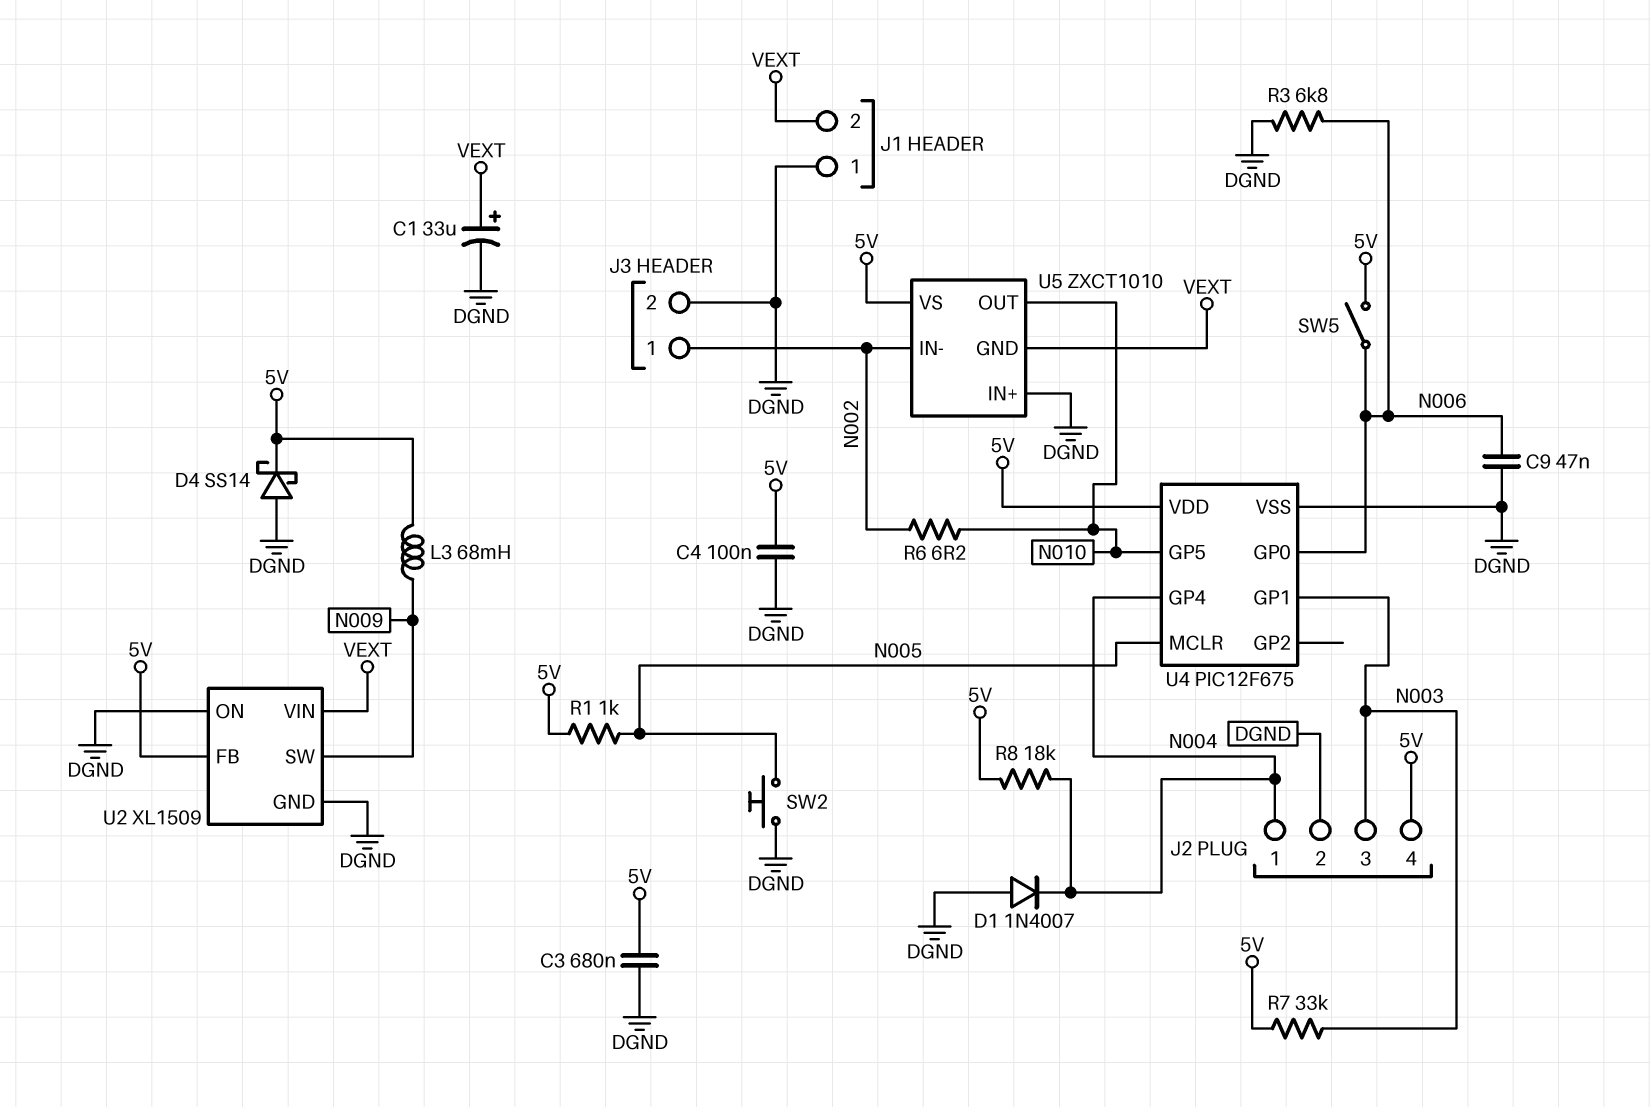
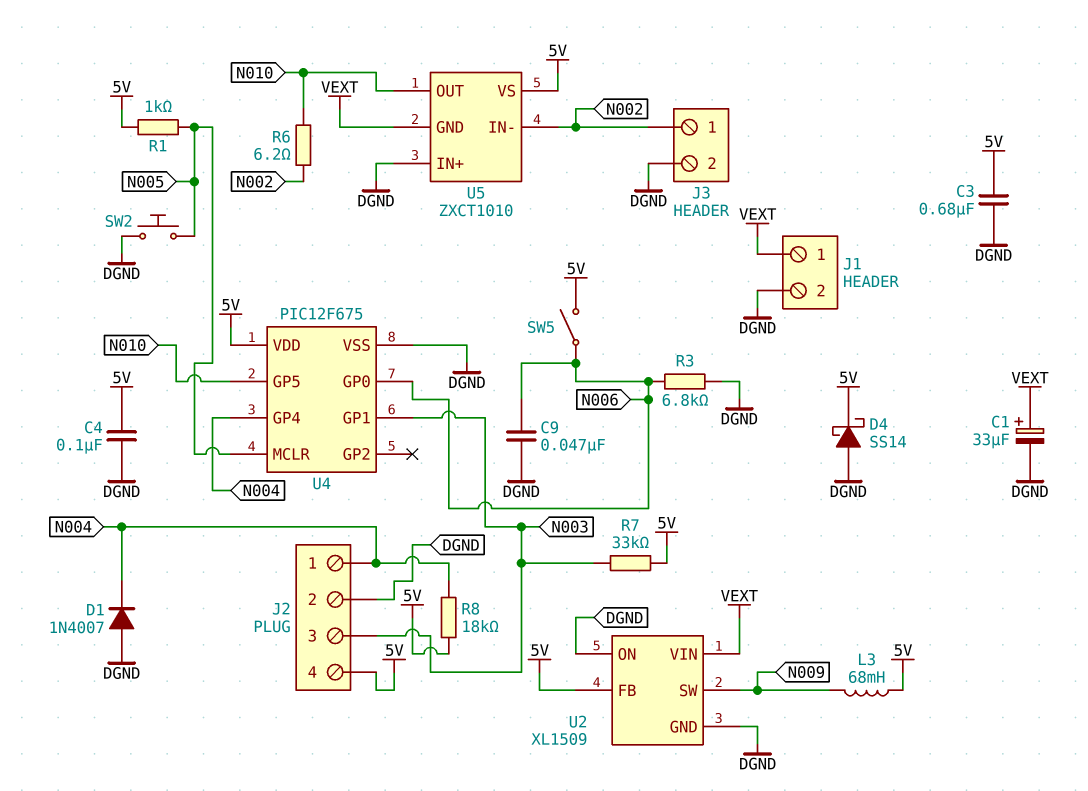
J1 pin 1: DGND -> VEXT
J1 pin 2: VEXT -> DGND

